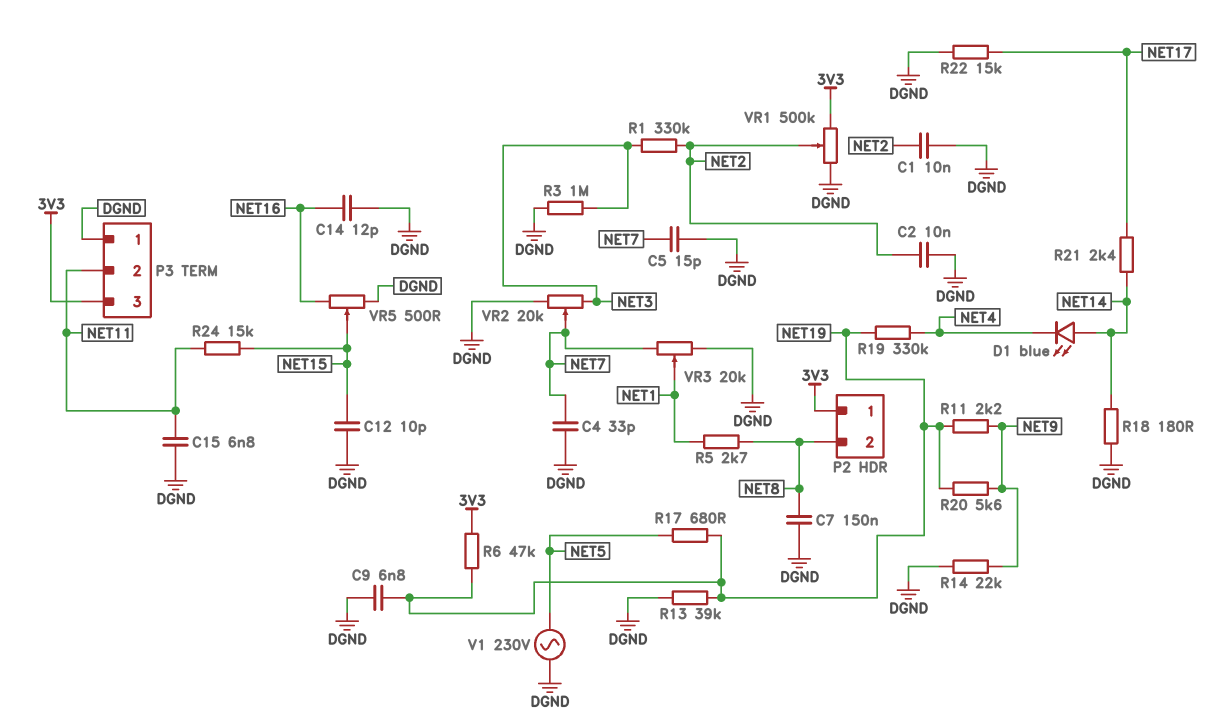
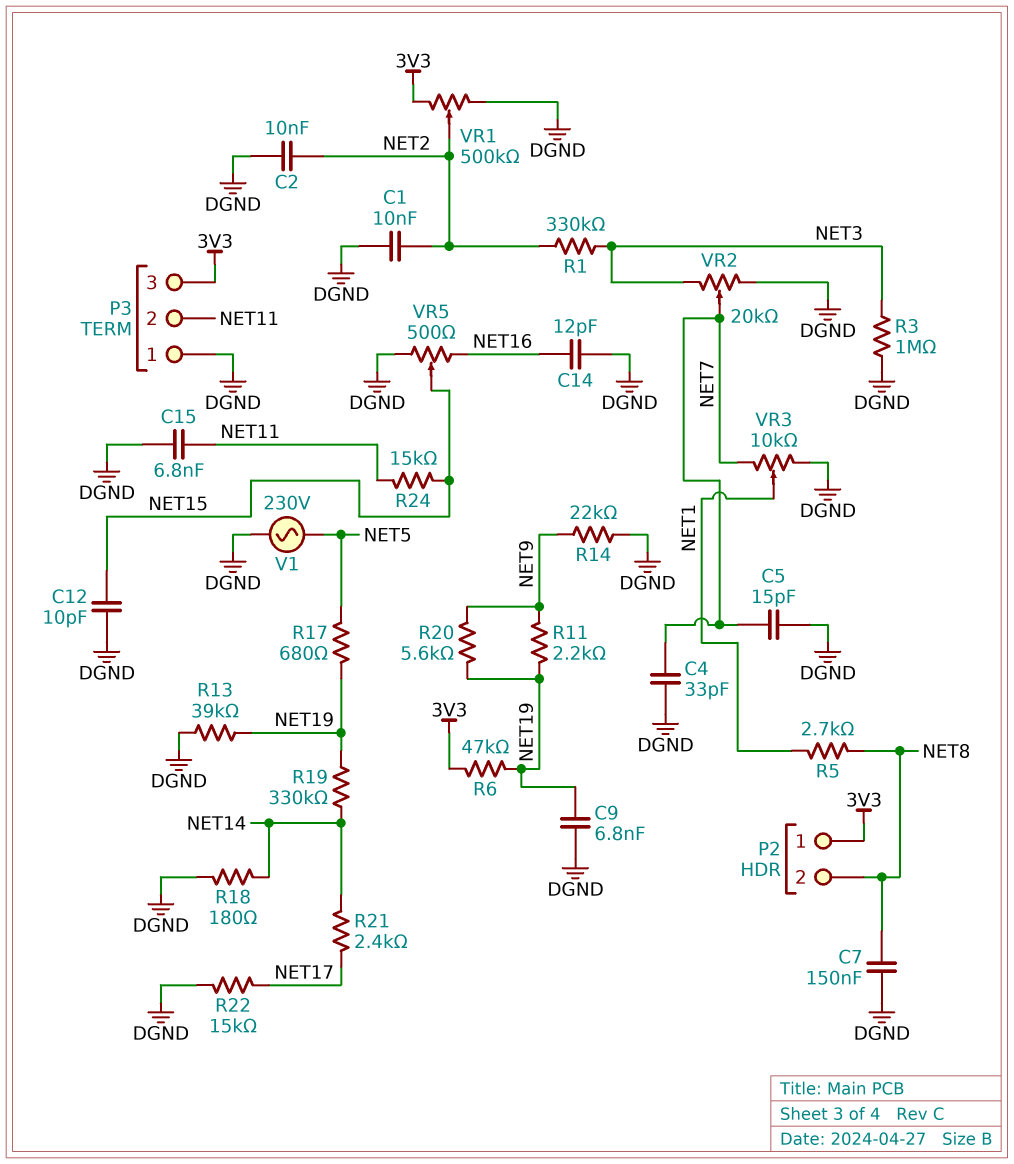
D1: LED blue (A NET14, K NET4) -> none
R19: 330k (NET4, NET19) -> 330k (NET14, NET19)
VR3: 20k (DGND, NET7, wiper NET1) -> 10k (DGND, NET7, wiper NET1)

